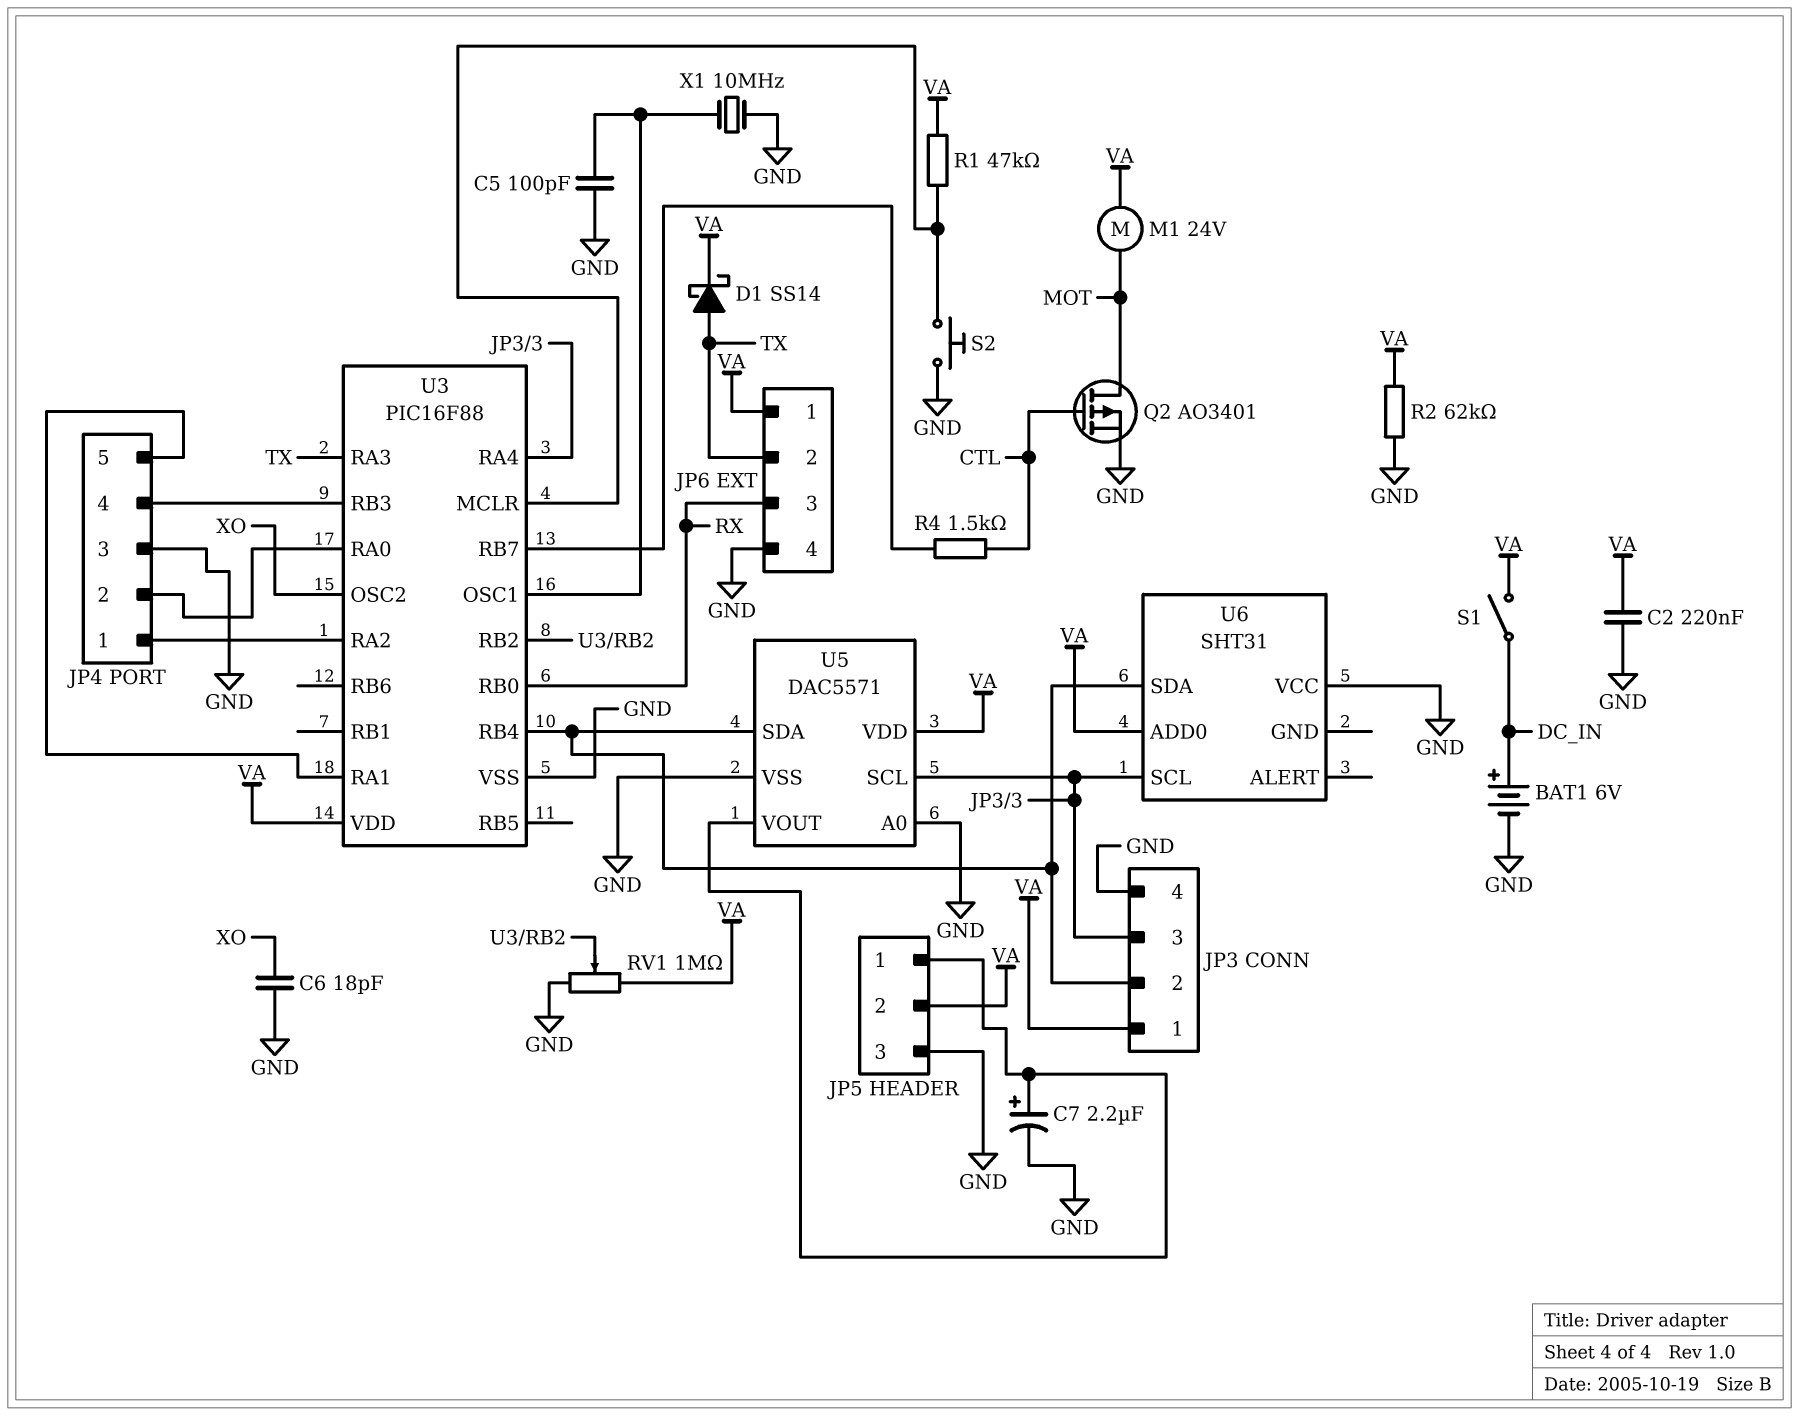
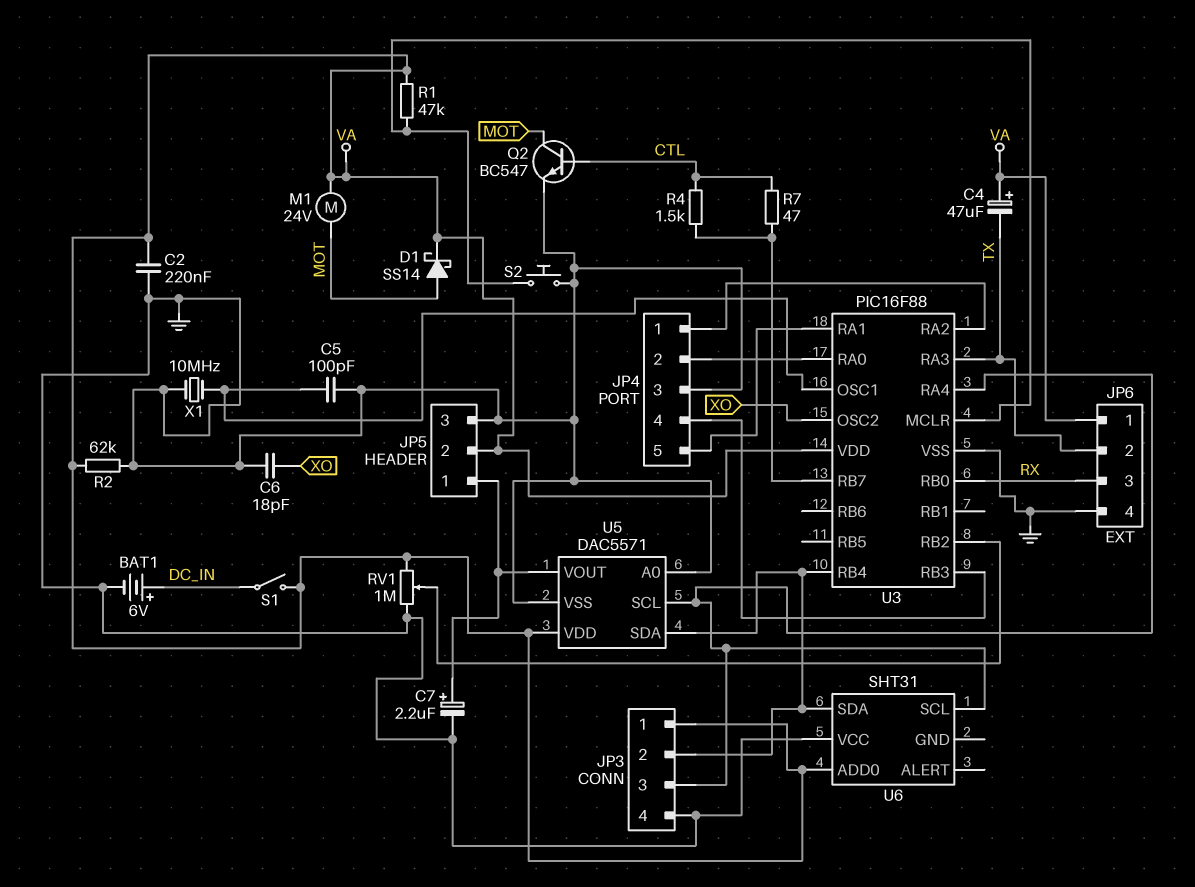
C4: none -> 47uF (plus VA, minus TX)
D1: schottky SS14 (A TX, K VA) -> schottky SS14 (A MOT, K VA)
Q2: PMOS AO3401 (G CTL, D MOT, S GND) -> NPN BC547 (B CTL, C MOT, E GND)
R7: none -> 47 (CTL, U3/RB7)

